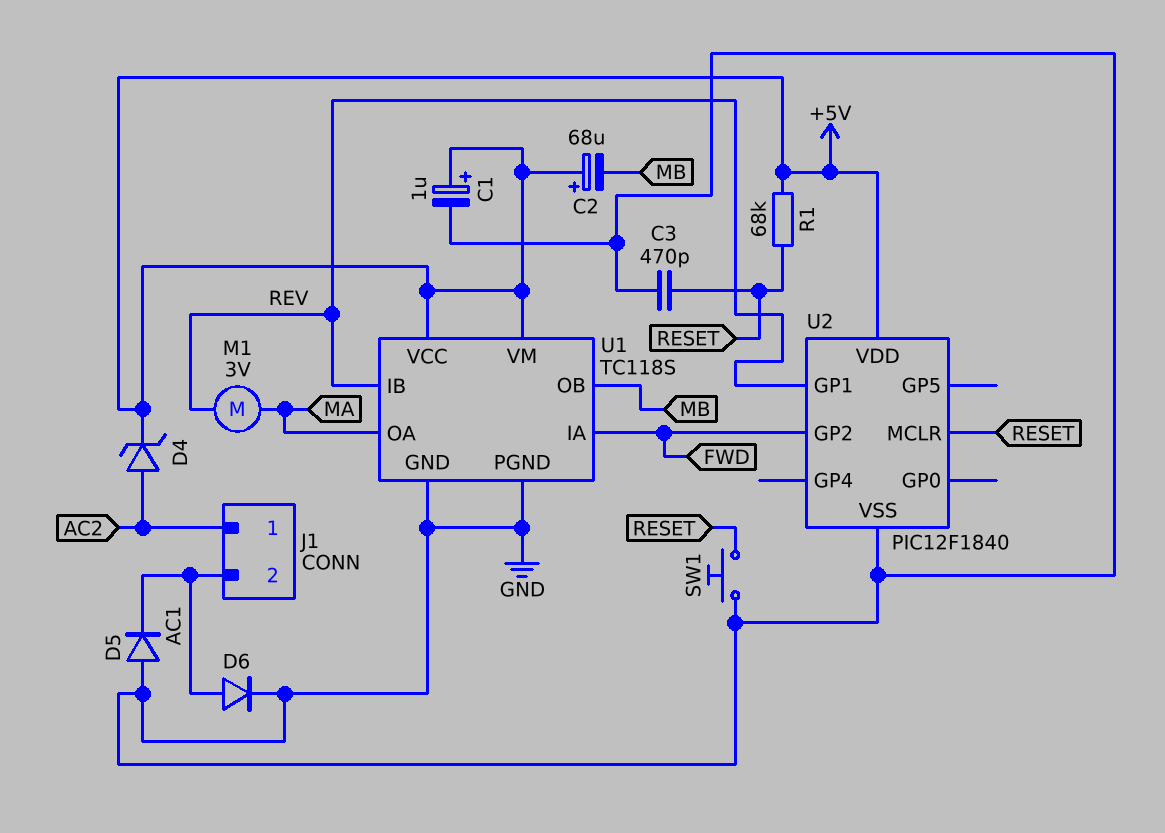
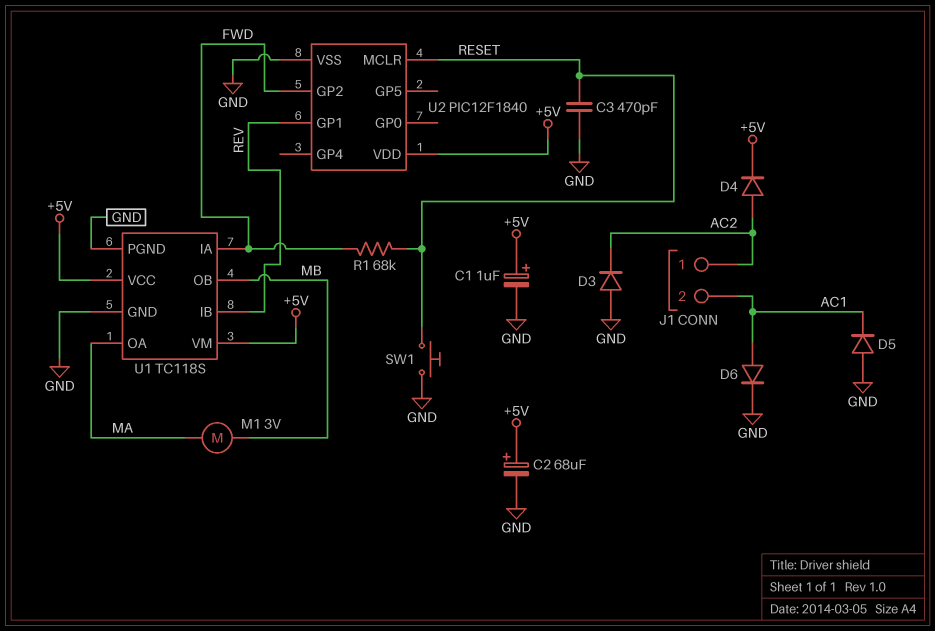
C2: 68uF (plus +5V, minus MB) -> 68uF (plus +5V, minus GND)
D3: none -> diode (A GND, K AC2)
D4: zener (A AC2, K +5V) -> diode (A AC2, K +5V)
M1: motor 3V (MA, REV) -> motor 3V (MA, MB)
R1: 68k (+5V, RESET) -> 68k (FWD, RESET)

